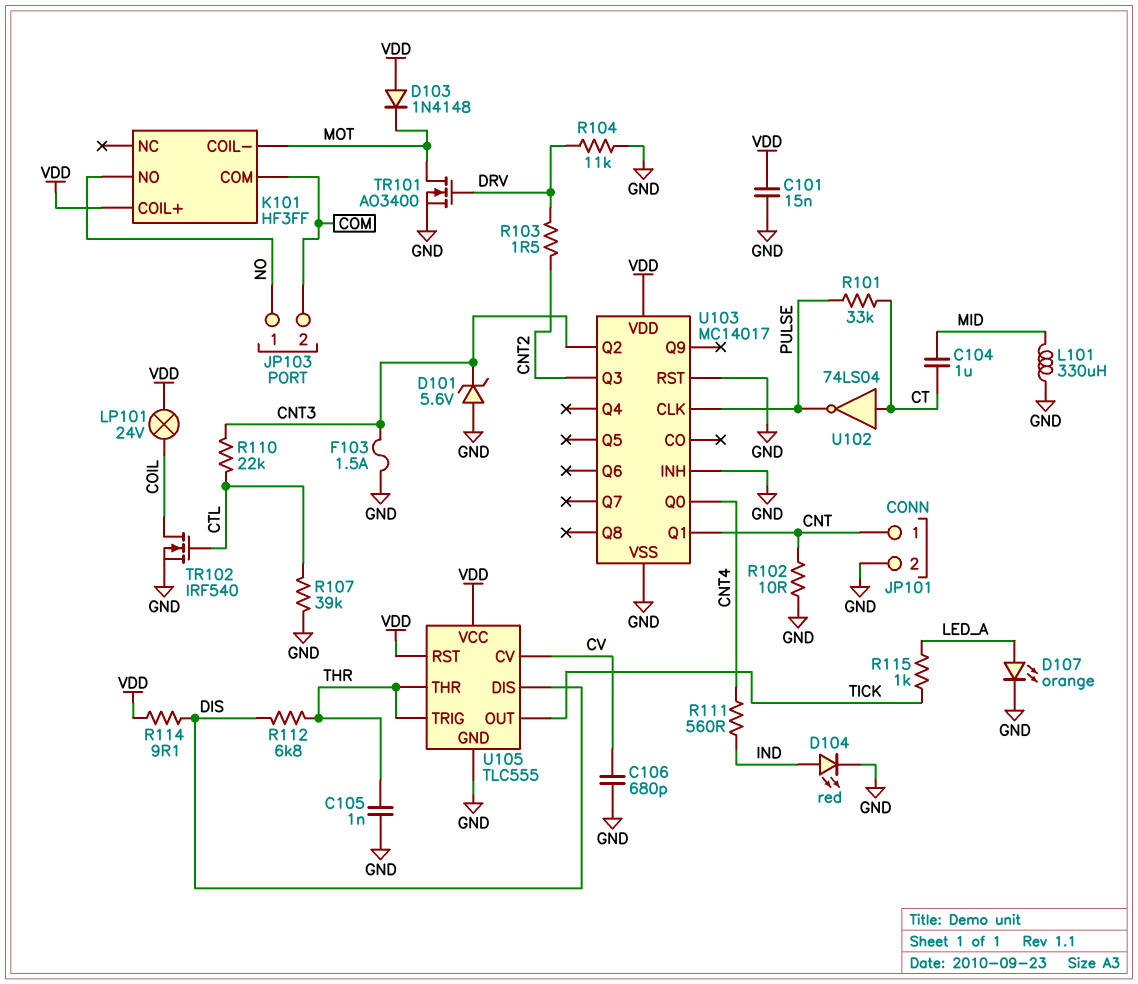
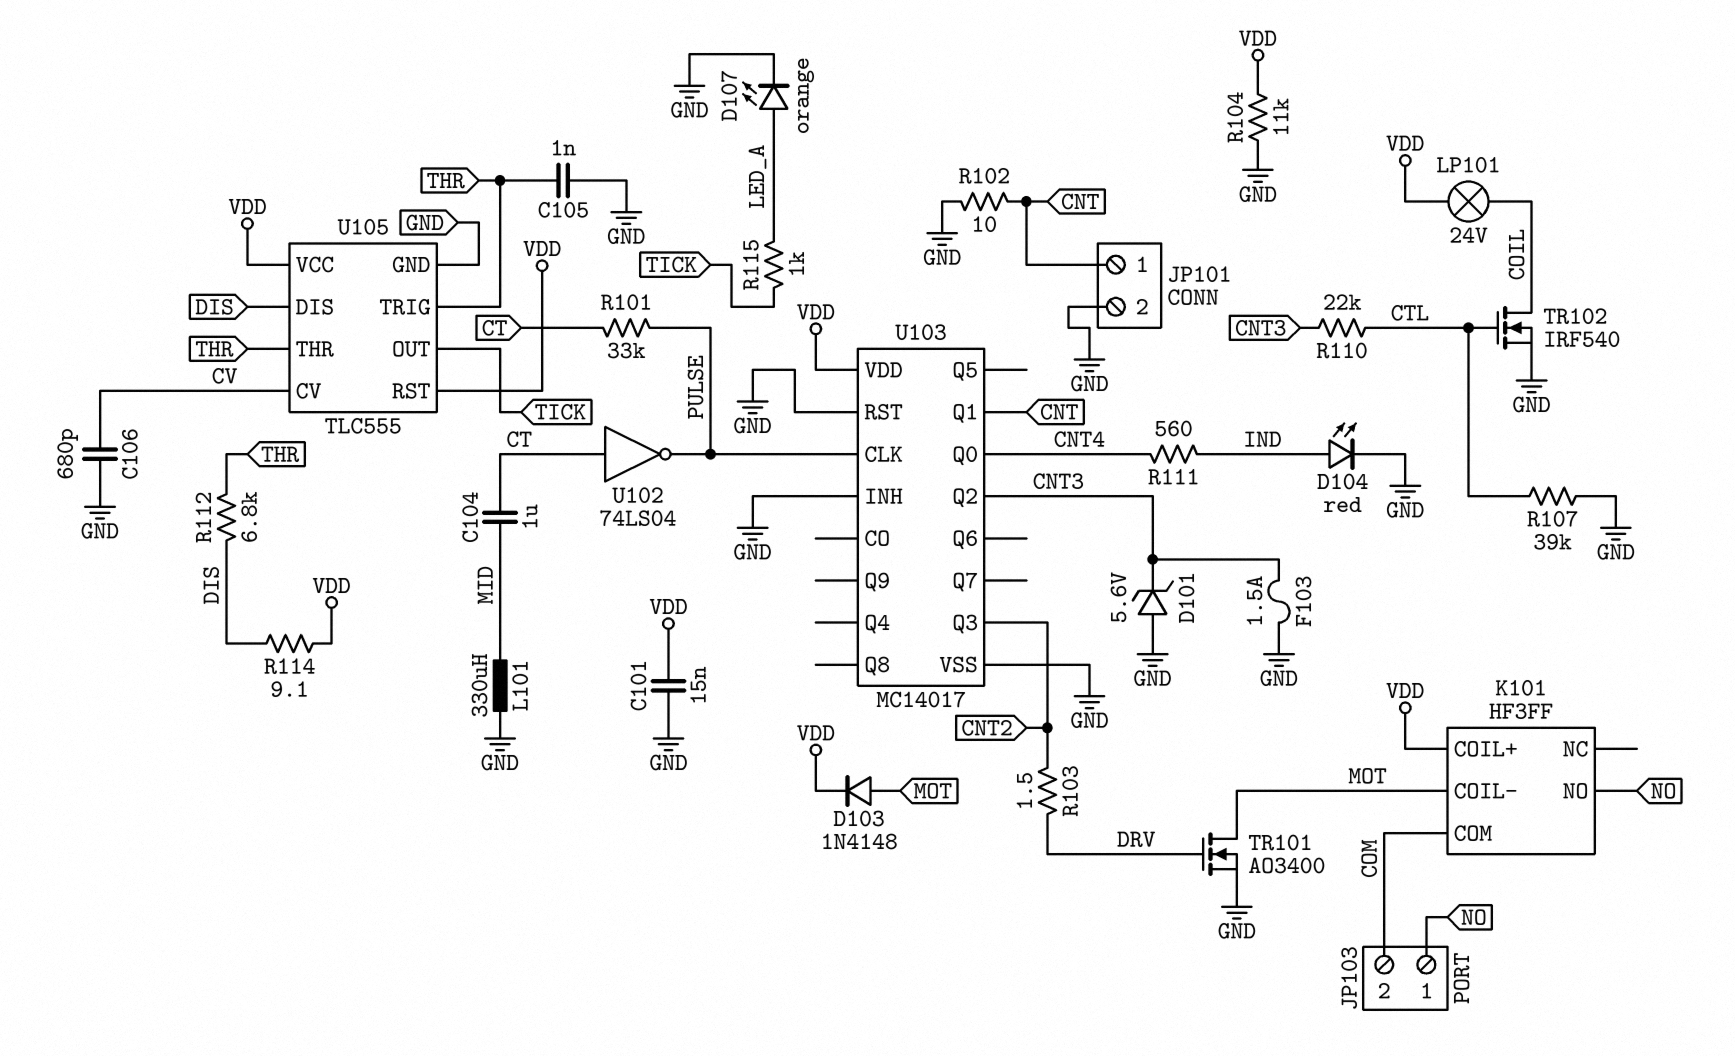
D103: diode 1N4148 (A VDD, K MOT) -> diode 1N4148 (A MOT, K VDD)
R104: 11k (DRV, GND) -> 11k (GND, VDD)

